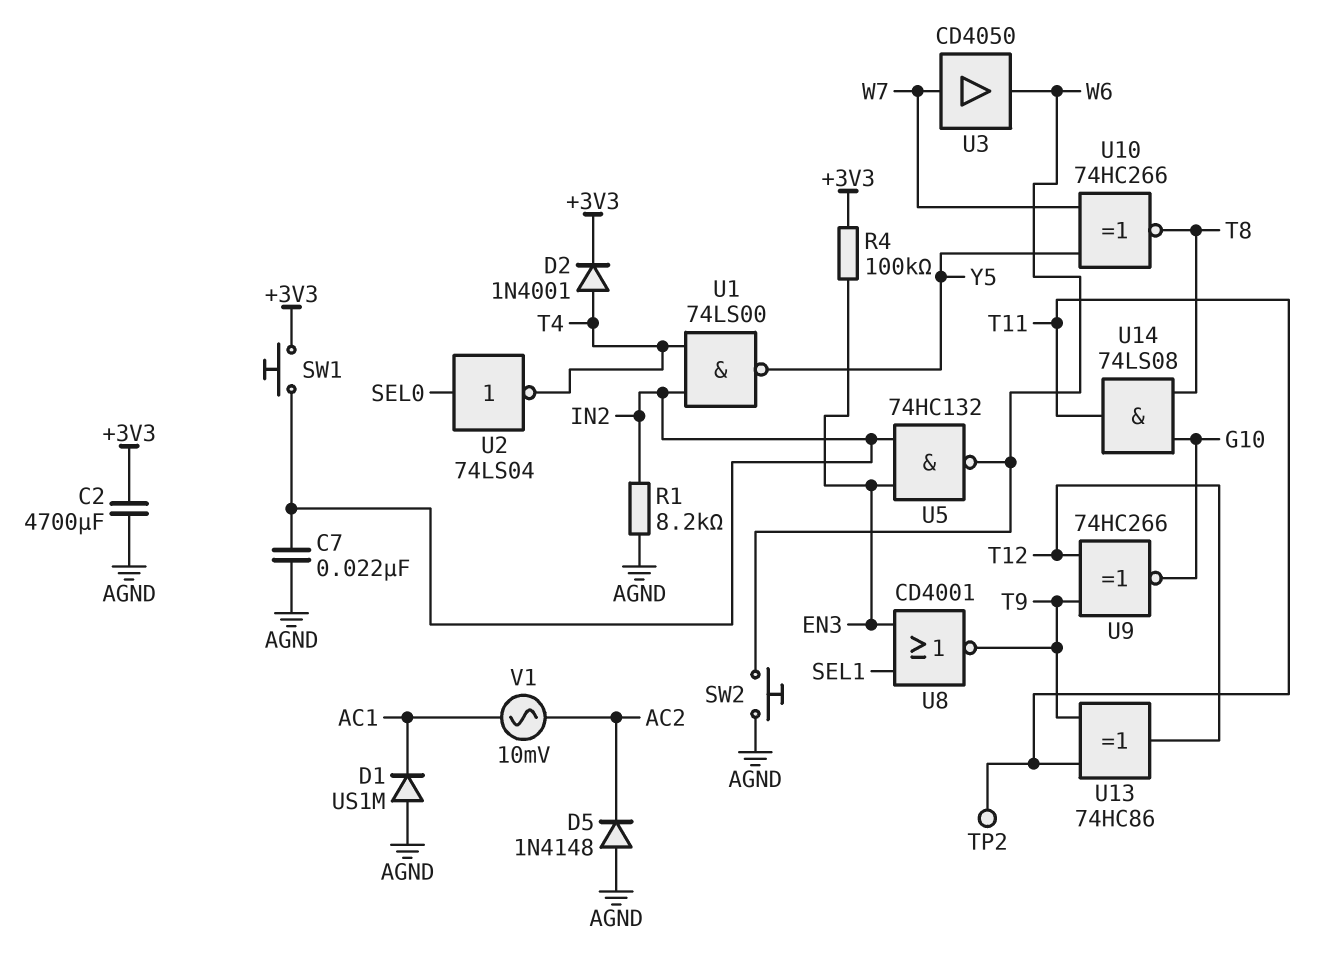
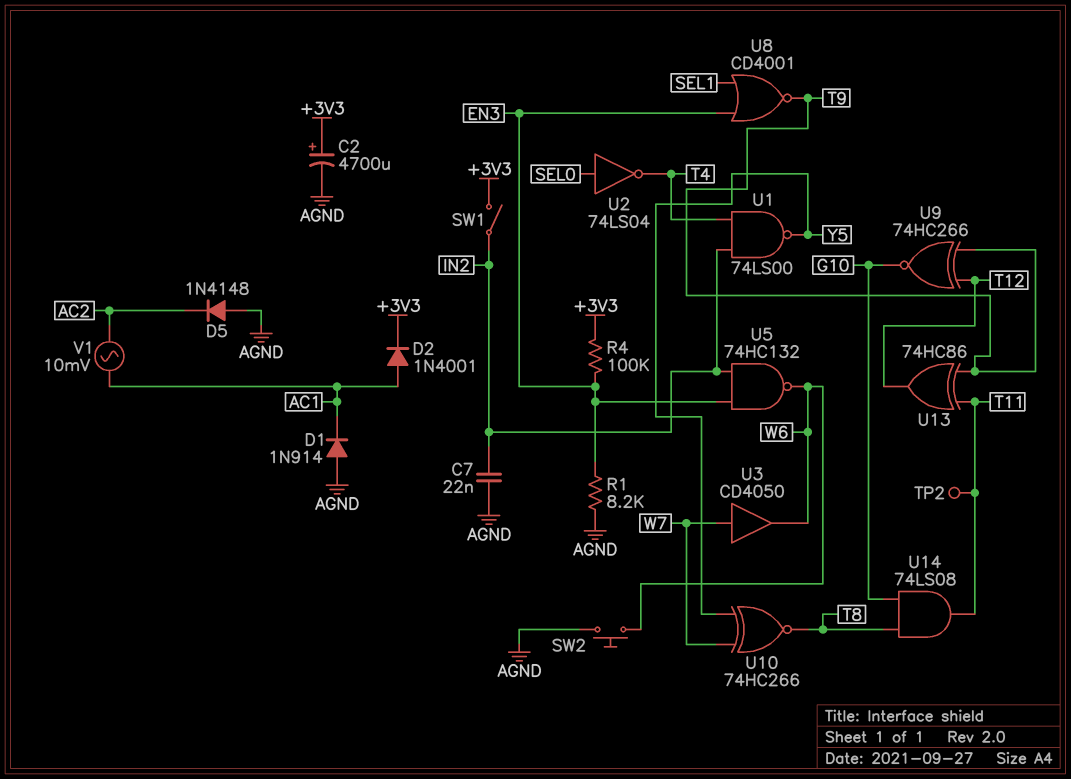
C2: 4700uF (+3V3, AGND) -> 4700uF (plus +3V3, minus AGND)
D1: diode US1M (A AGND, K AC1) -> diode 1N914 (A AGND, K AC1)
D2: diode 1N4001 (A T4, K +3V3) -> diode 1N4001 (A AC1, K +3V3)
R1: 8.2k (AGND, IN2) -> 8.2k (AGND, EN3)
SW1: button (+3V3, IN2) -> switch (+3V3, IN2)

